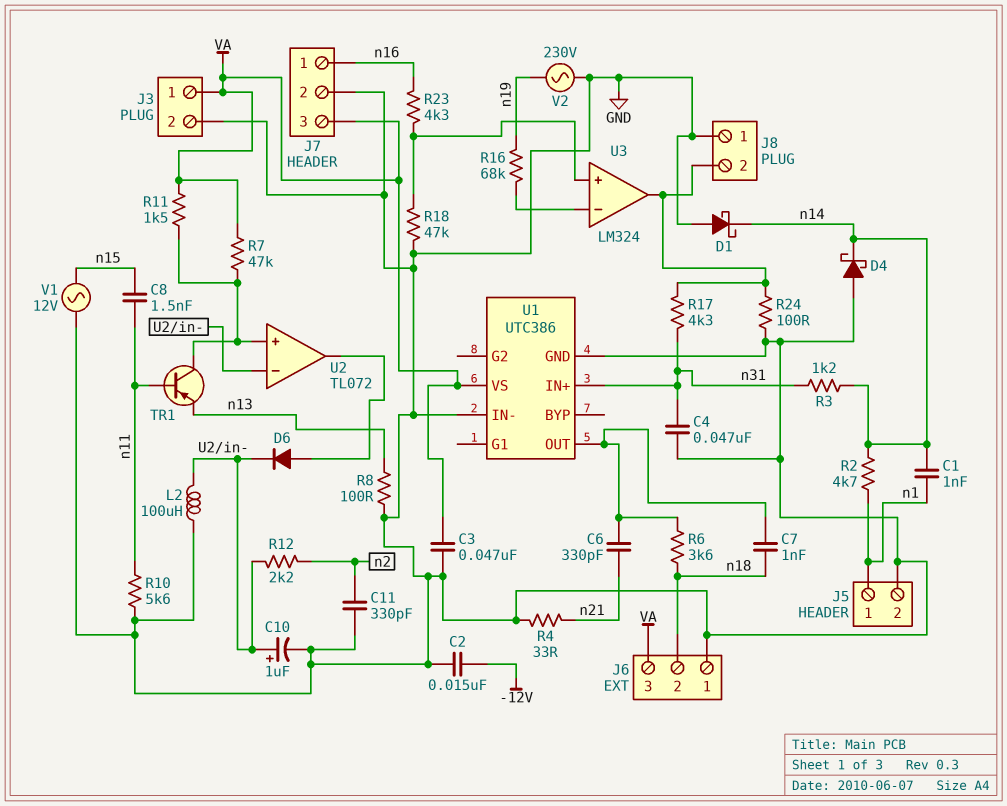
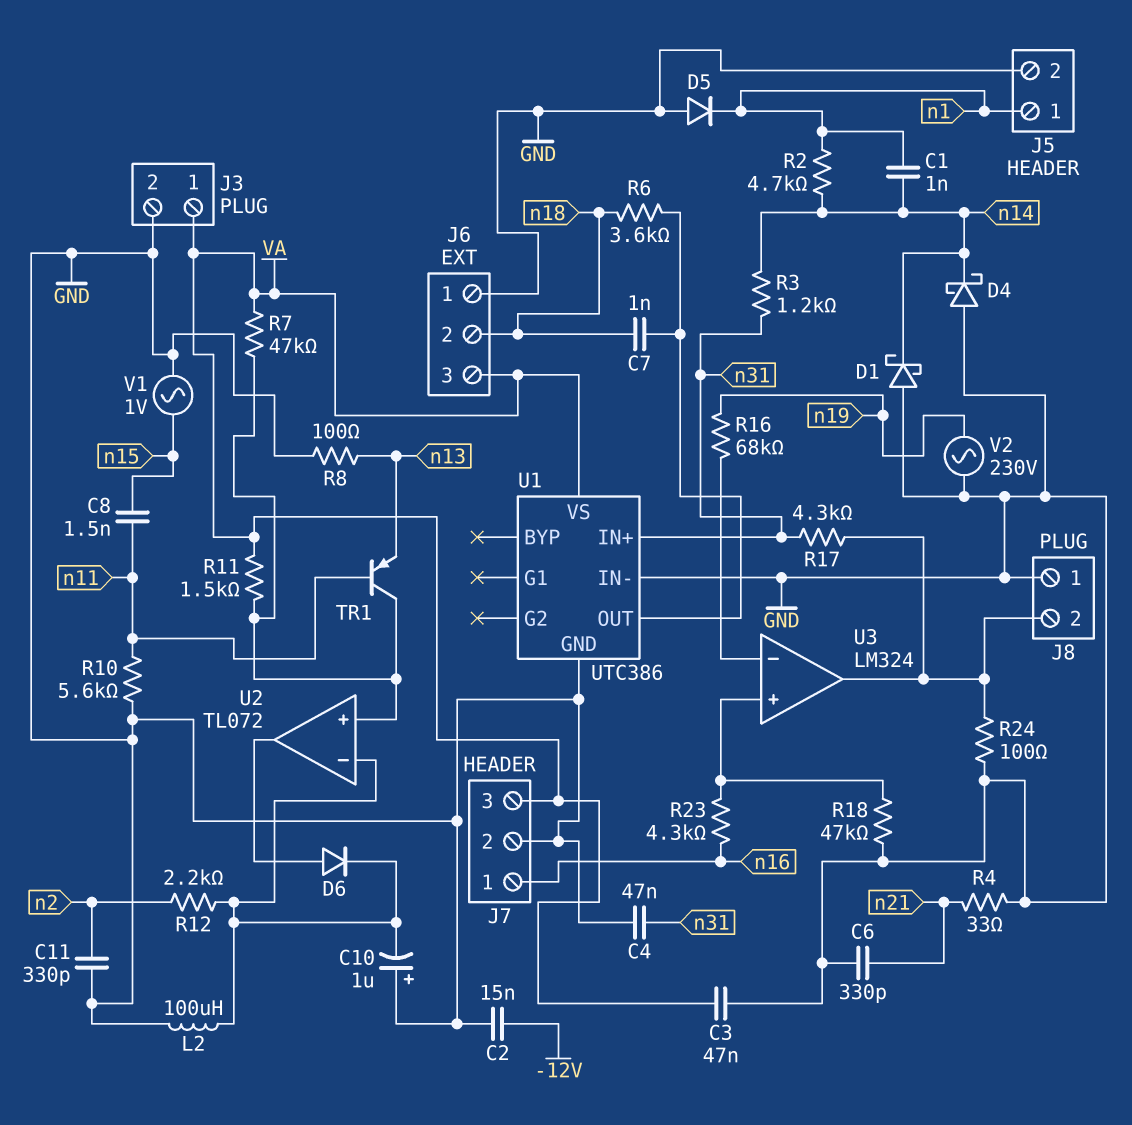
C6: 330pF (U1/OUT, n21) -> 330pF (GND, n21)
C10: 1uF (plus U2/in-, minus GND) -> 1uF (plus GND, minus U2/in-)
D5: none -> diode (A GND, K n1)
V1: AC 12V (GND, n15) -> AC 1V (GND, n15)

